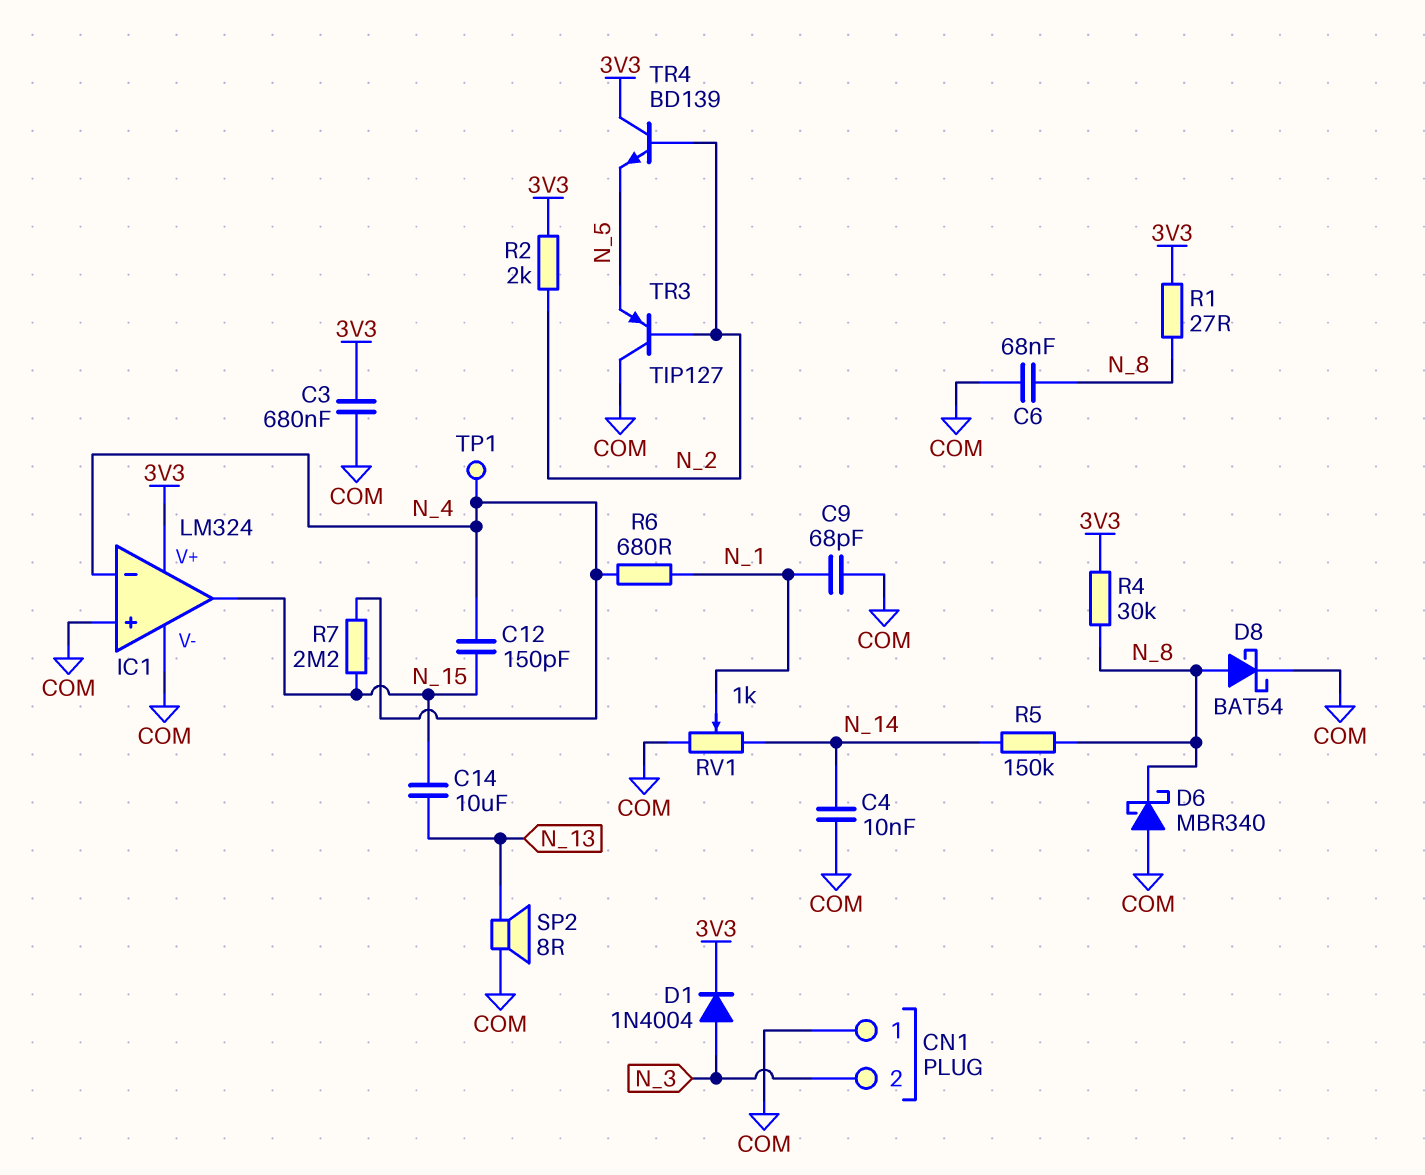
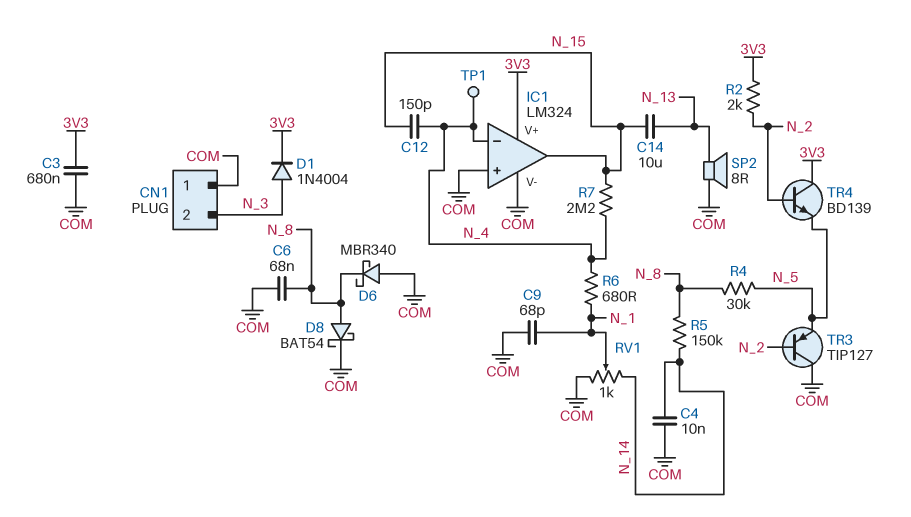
R1: 27 (3V3, N_8) -> none
R4: 30k (3V3, N_8) -> 30k (N_5, N_8)

